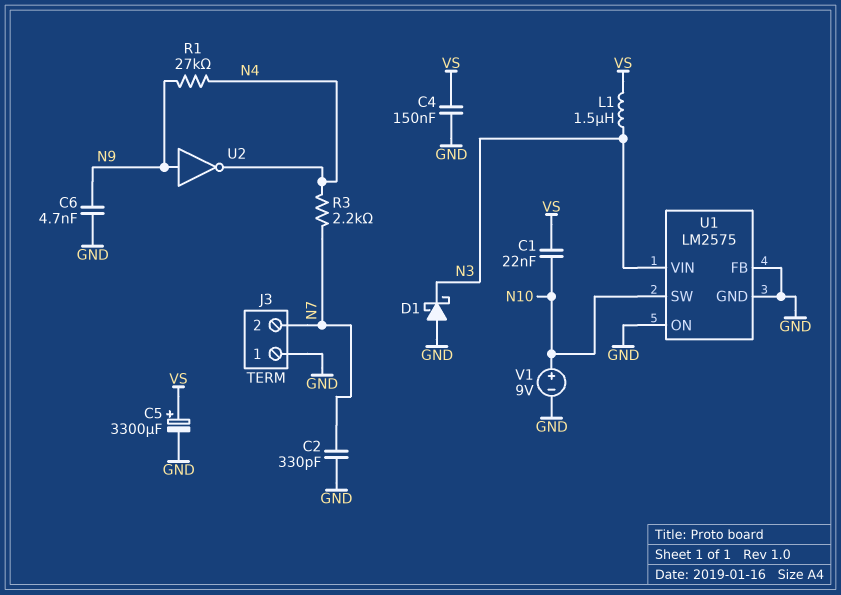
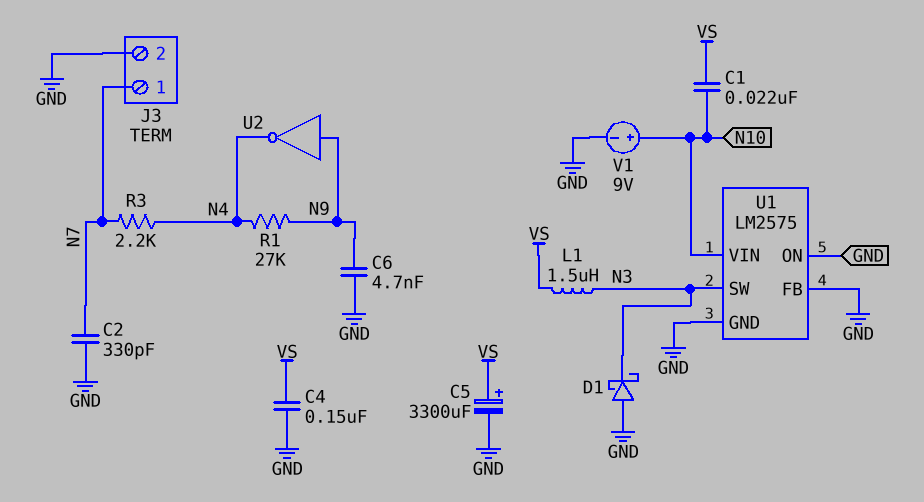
J3 pin 1: GND -> N7
J3 pin 2: N7 -> GND
U1 pin SW: N10 -> N3
U1 pin VIN: N3 -> N10

